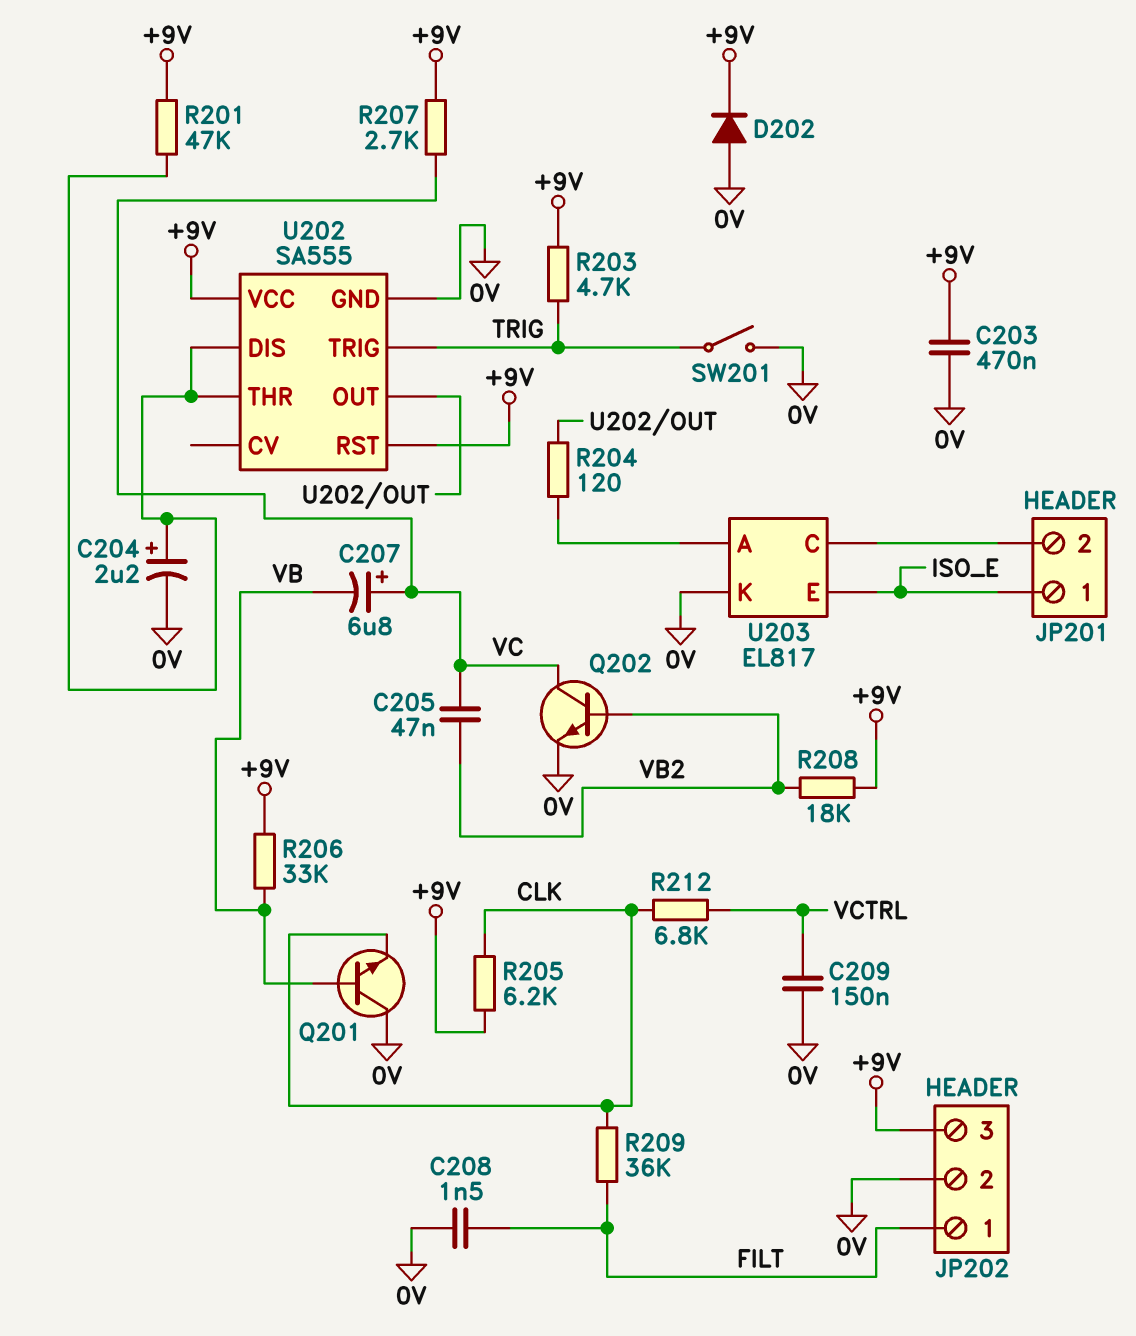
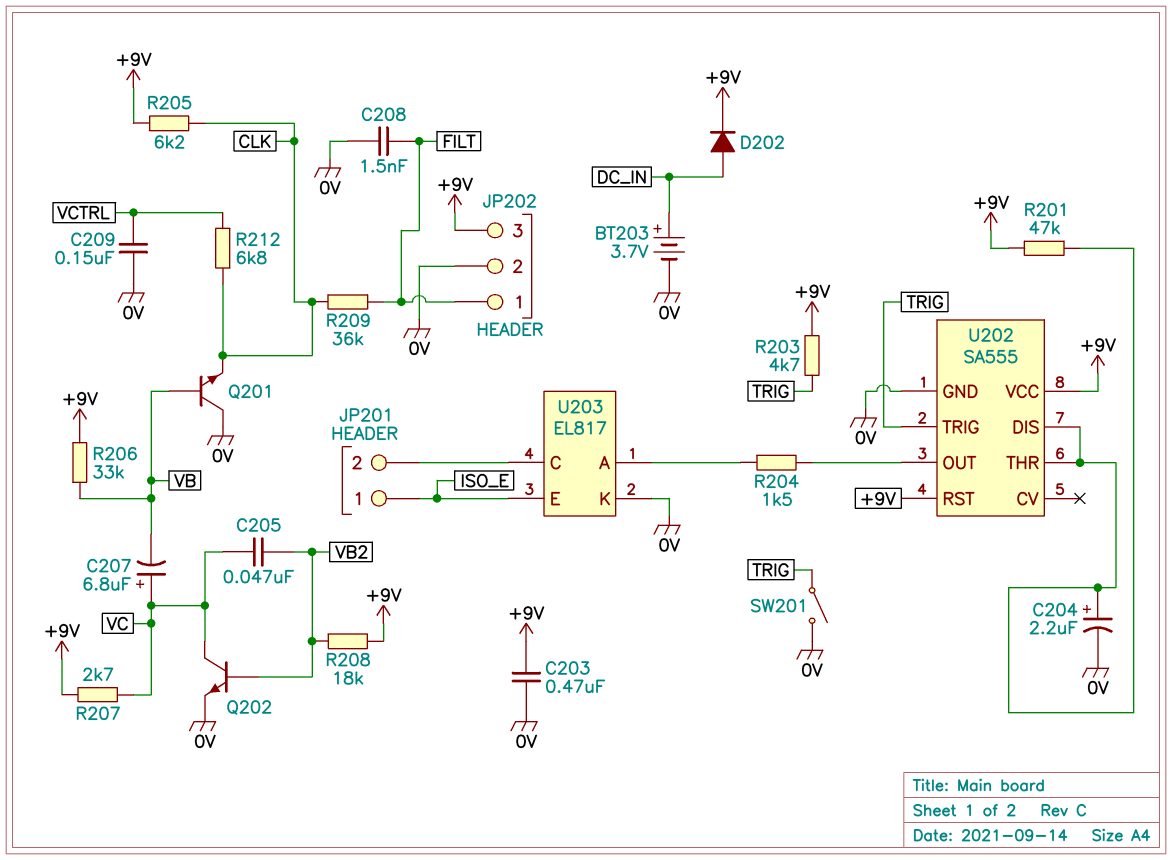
BT203: none -> 3.7V (plus DC_IN, minus 0V)
D202: diode (A 0V, K +9V) -> diode (A DC_IN, K +9V)
R204: 120 (U202/OUT, U203/A) -> 1.5k (U202/OUT, U203/A)

